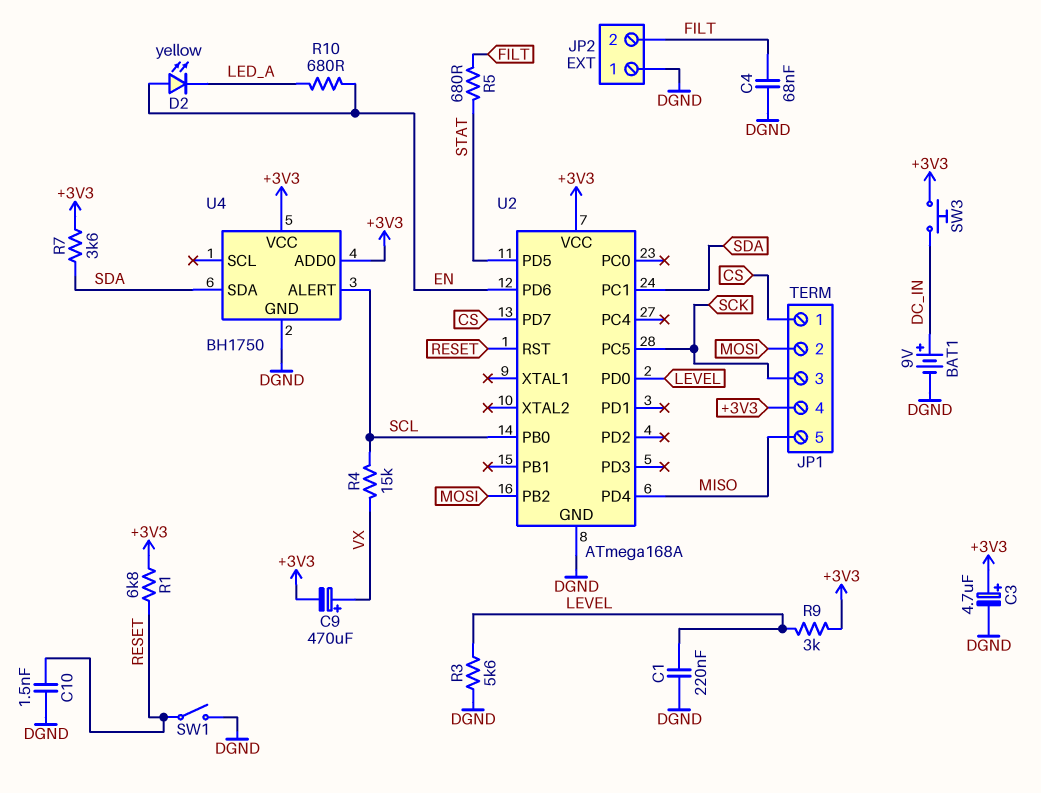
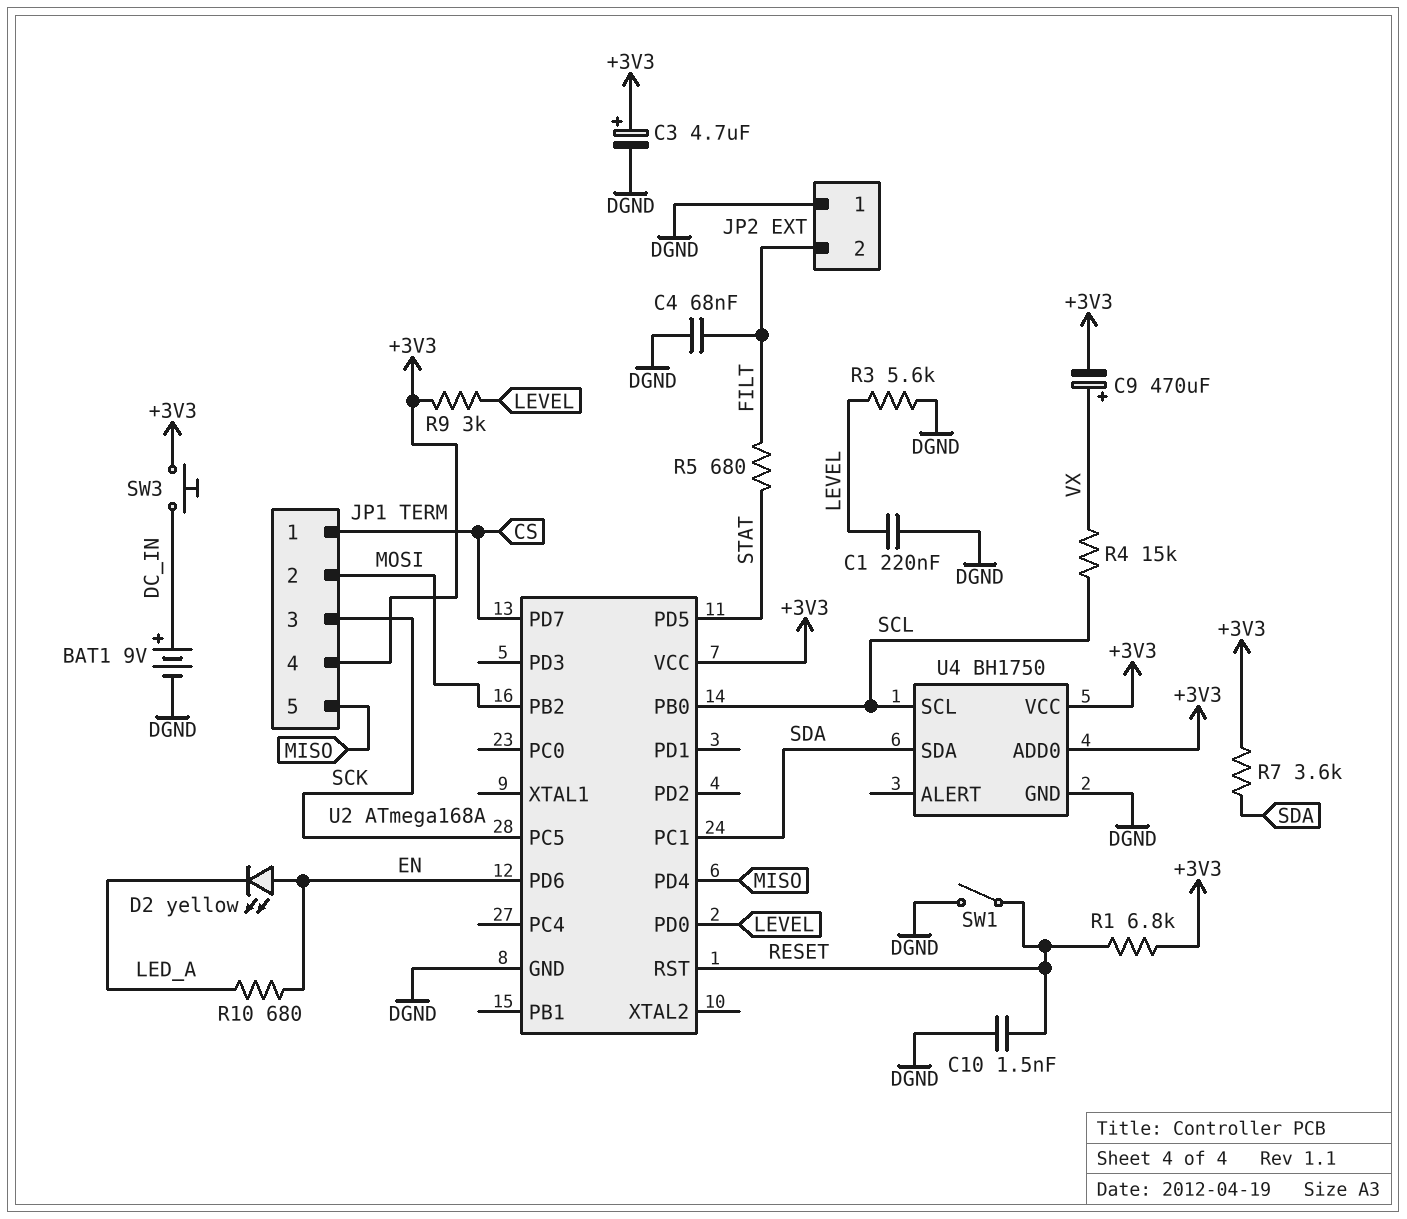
U4 pin ALERT: SCL -> none
U4 pin SCL: none -> SCL

